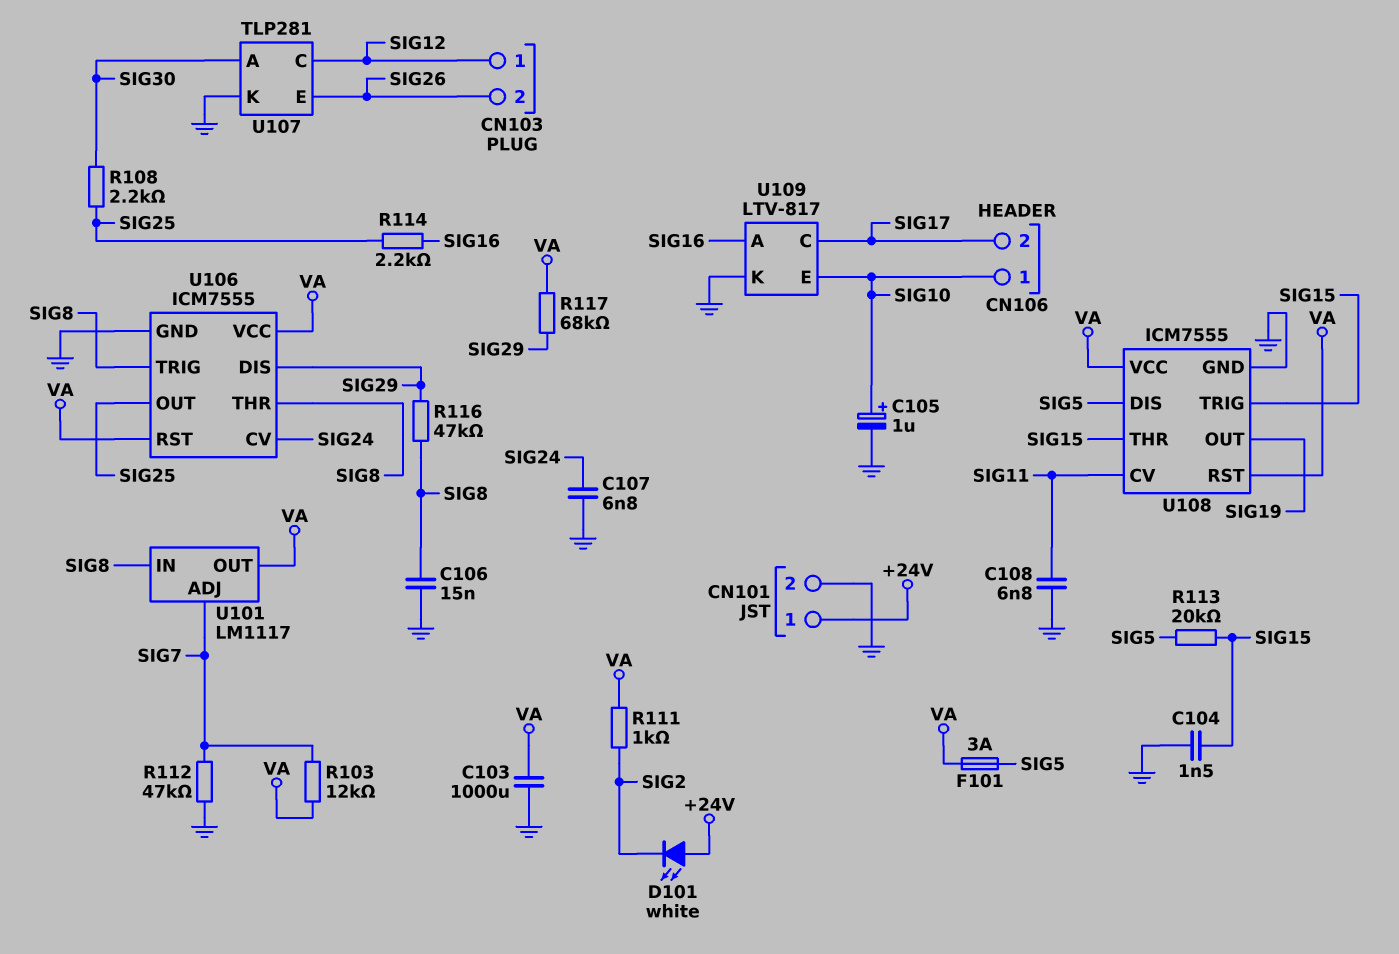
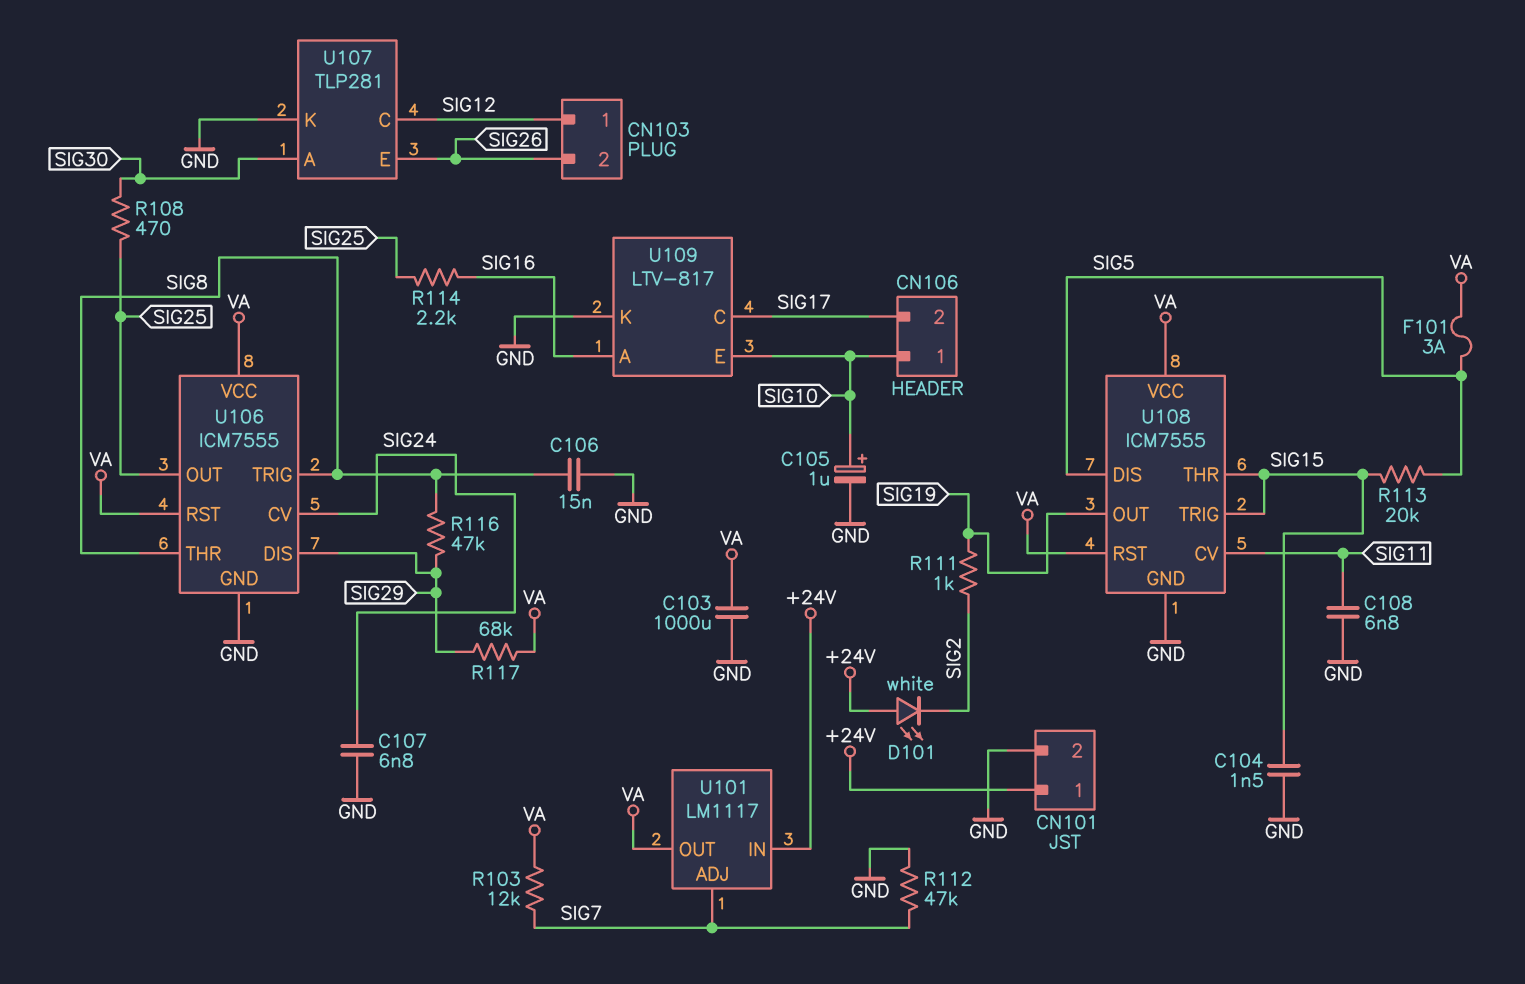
R108: 2.2k (SIG25, SIG30) -> 470 (SIG25, SIG30)
R111: 1k (SIG2, VA) -> 1k (SIG2, SIG19)
U101 pin IN: SIG8 -> +24V

